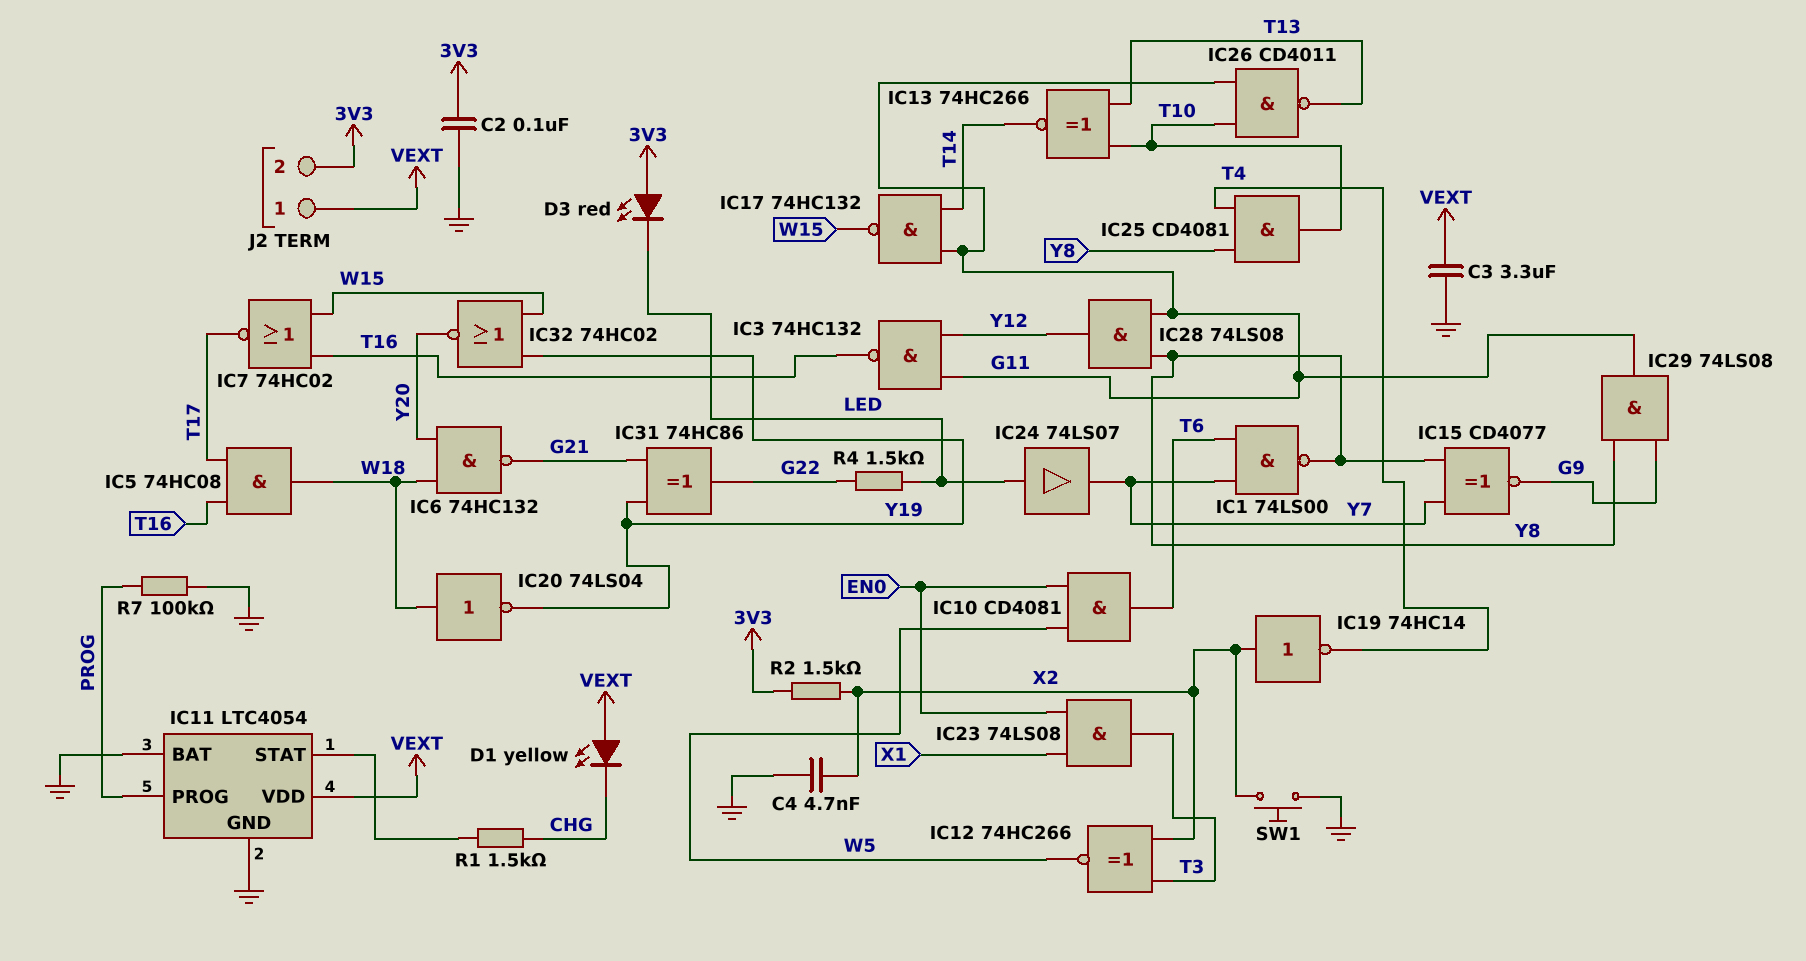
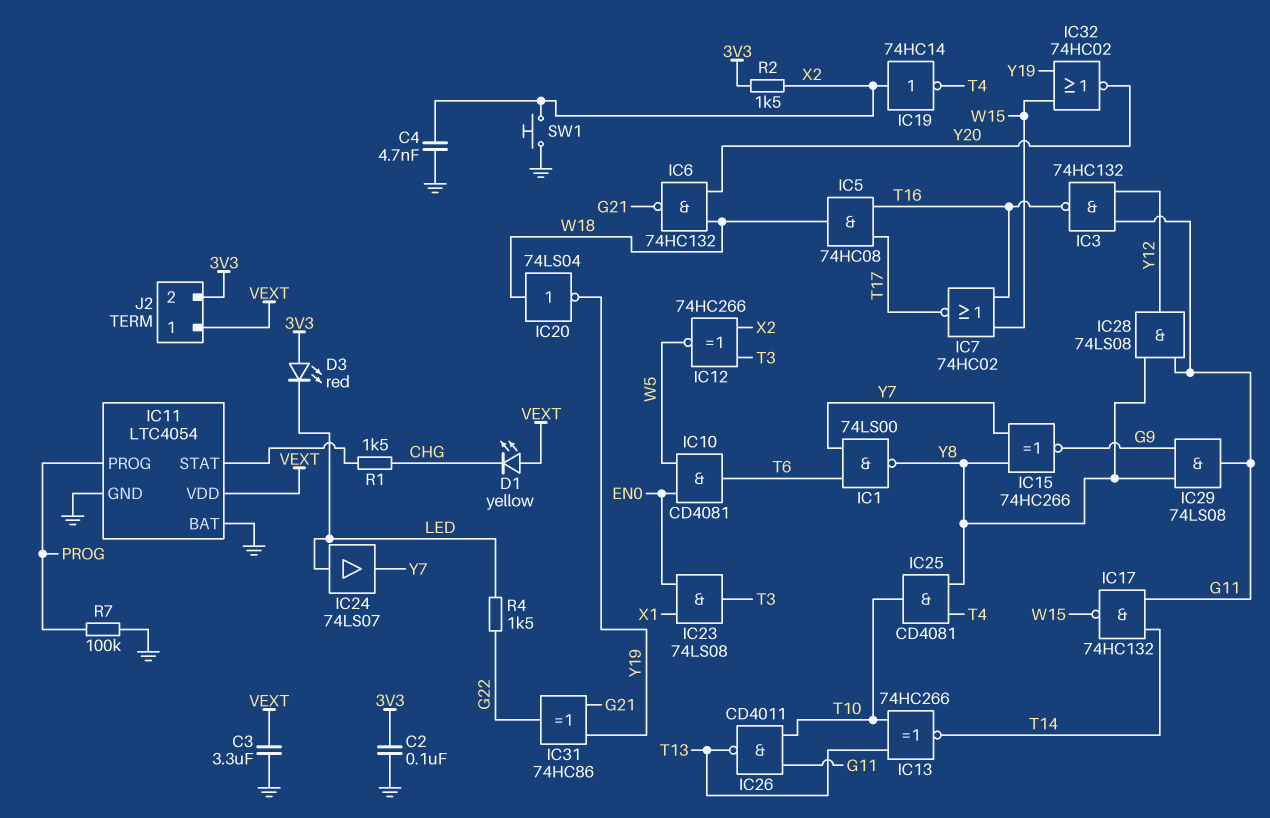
IC15: XNOR CD4077 (in Y7, in Y8, out G9) -> XNOR 74HC266 (in Y7, in Y8, out G9)

